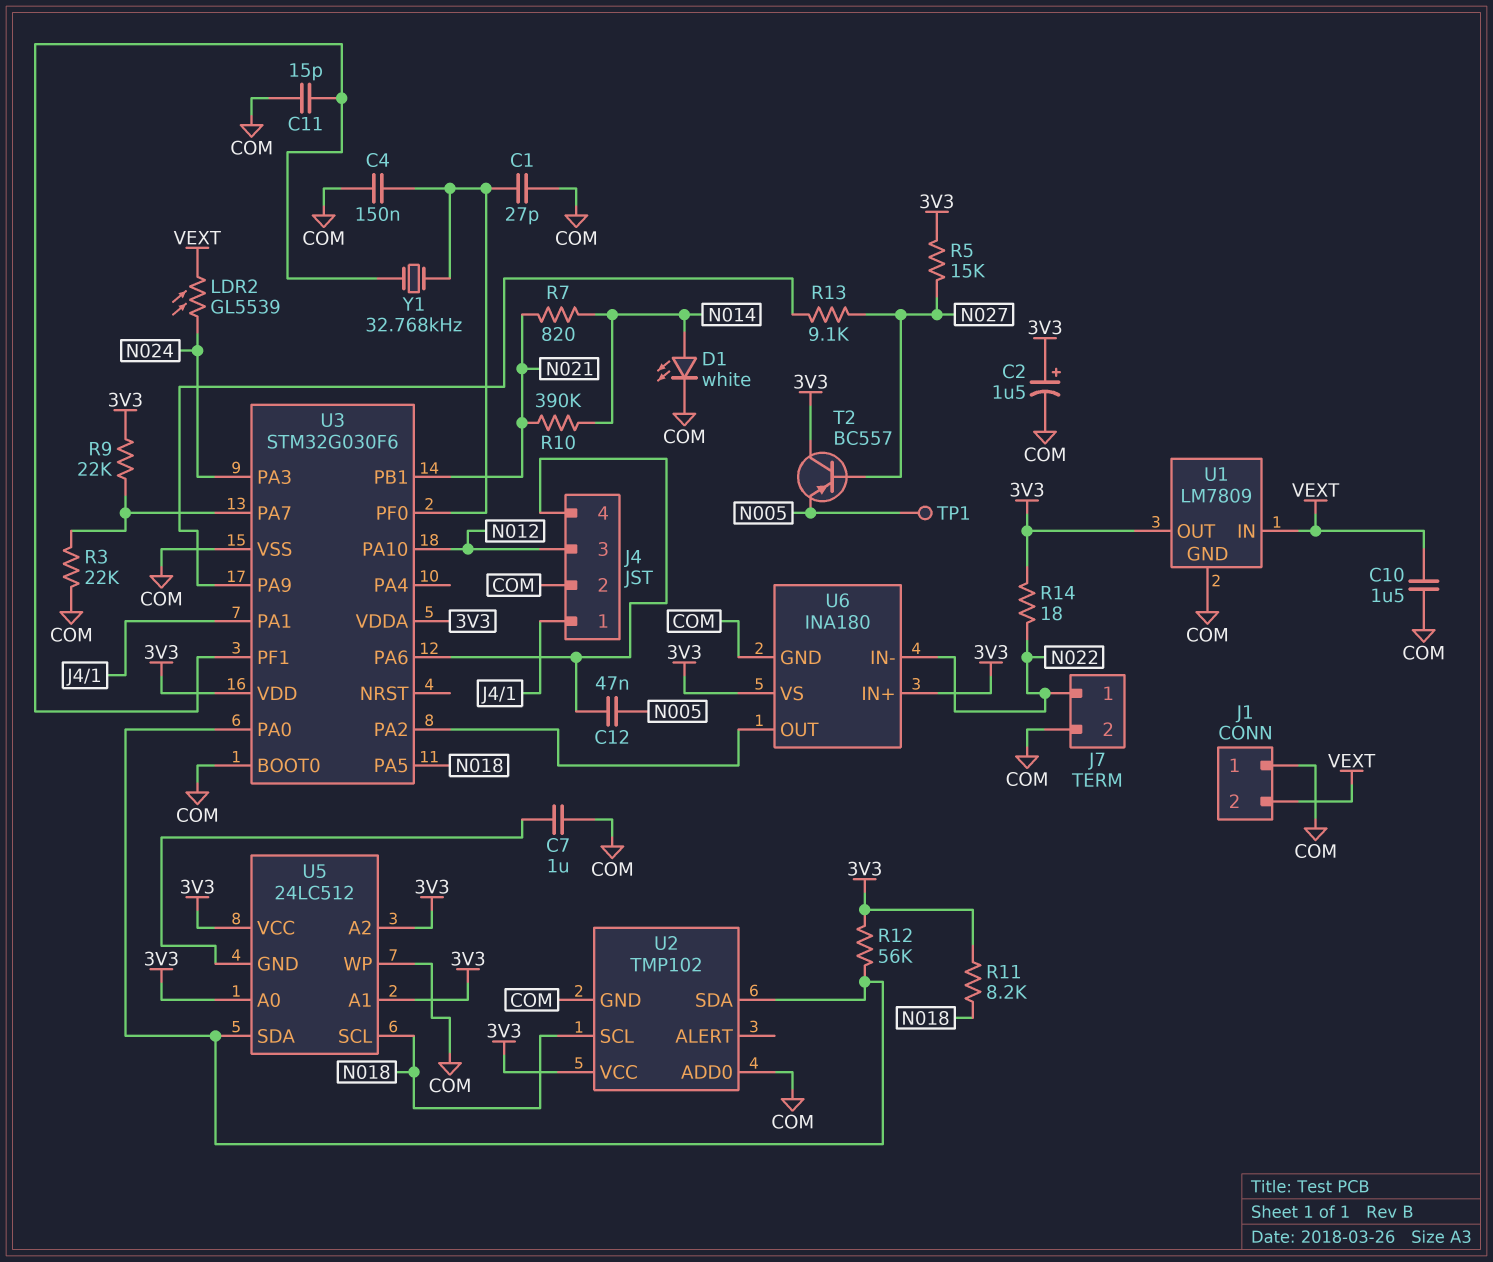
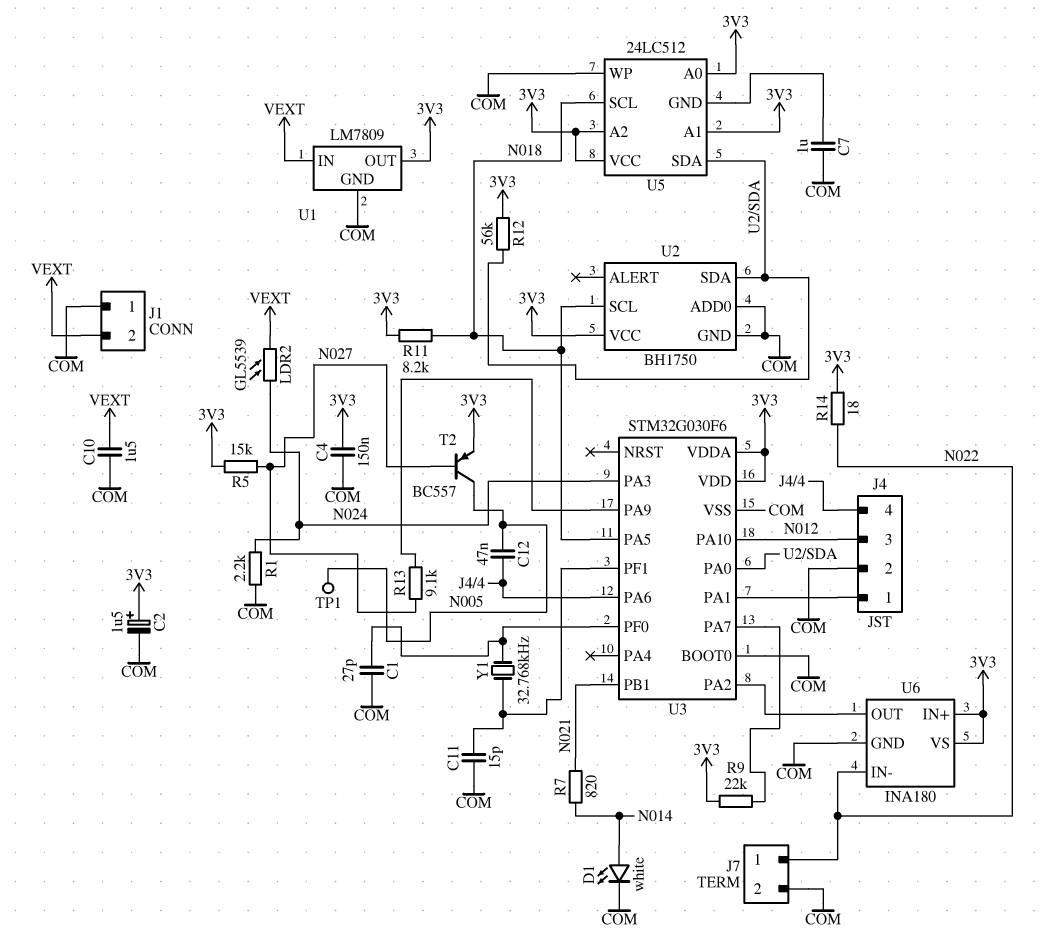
C4: 150nF (COM, U3/PF0) -> 150nF (3V3, COM)
R1: none -> 2.2k (COM, N024)
R3: 22k (COM, U3/PA7) -> none
R10: 390k (N014, N021) -> none
T2: PNP BC557 (B N027, C 3V3, E N005) -> PNP BC557 (B N027, C N005, E 3V3)
U2: TMP102 -> BH1750

